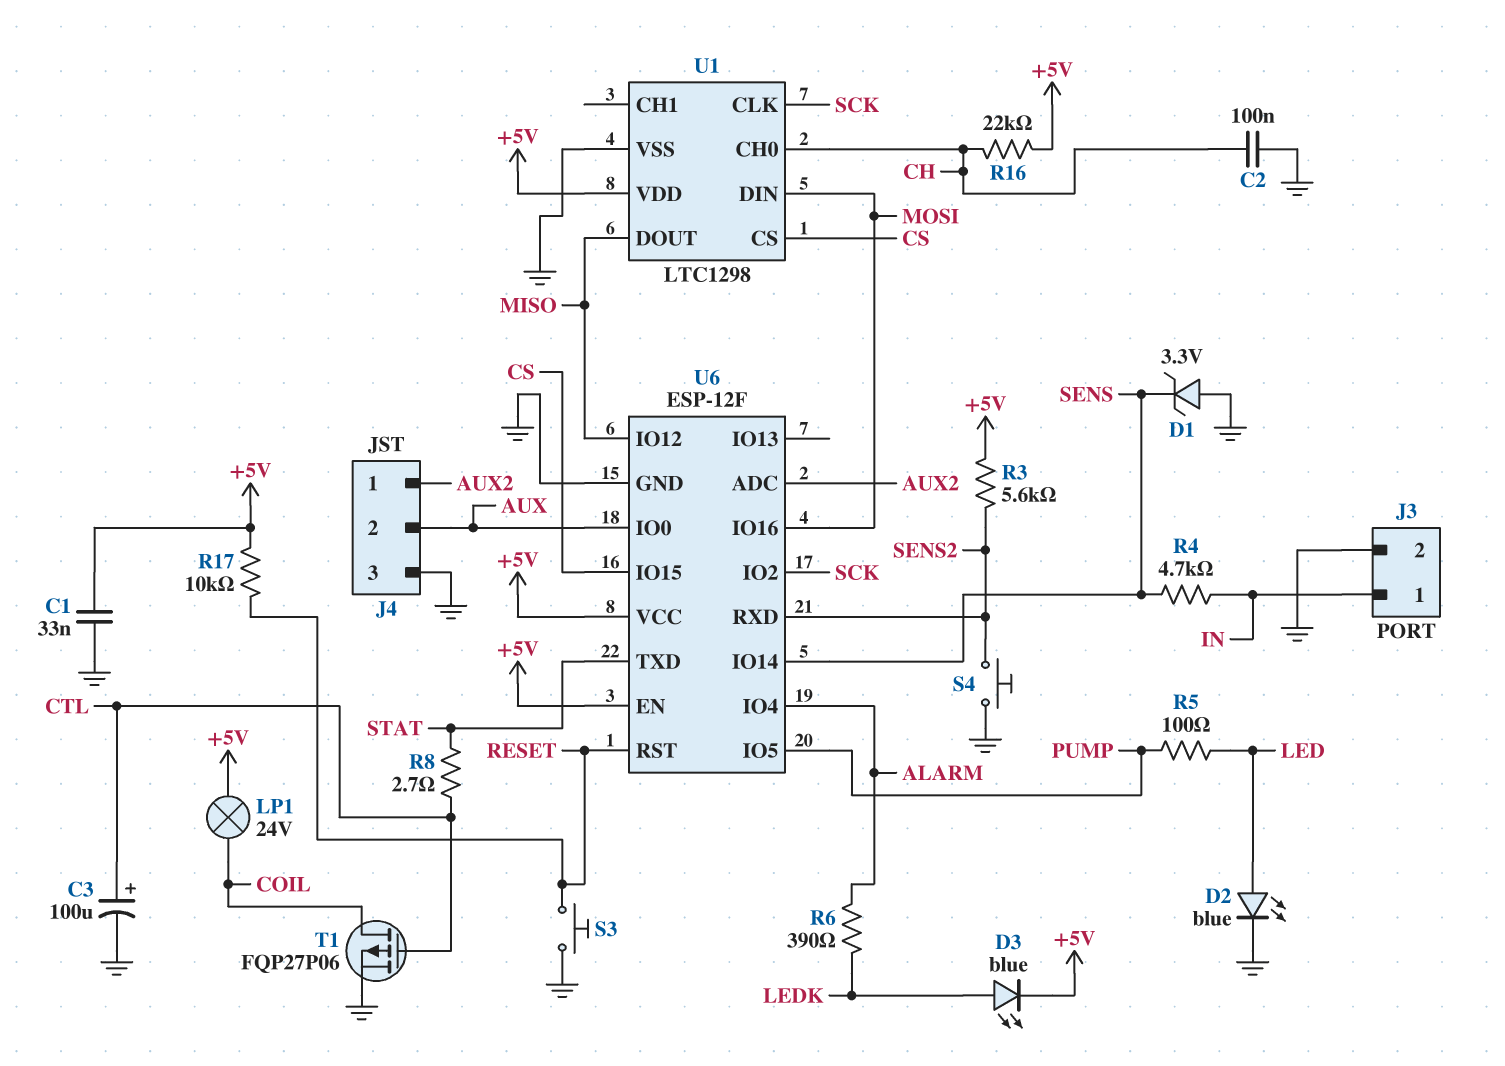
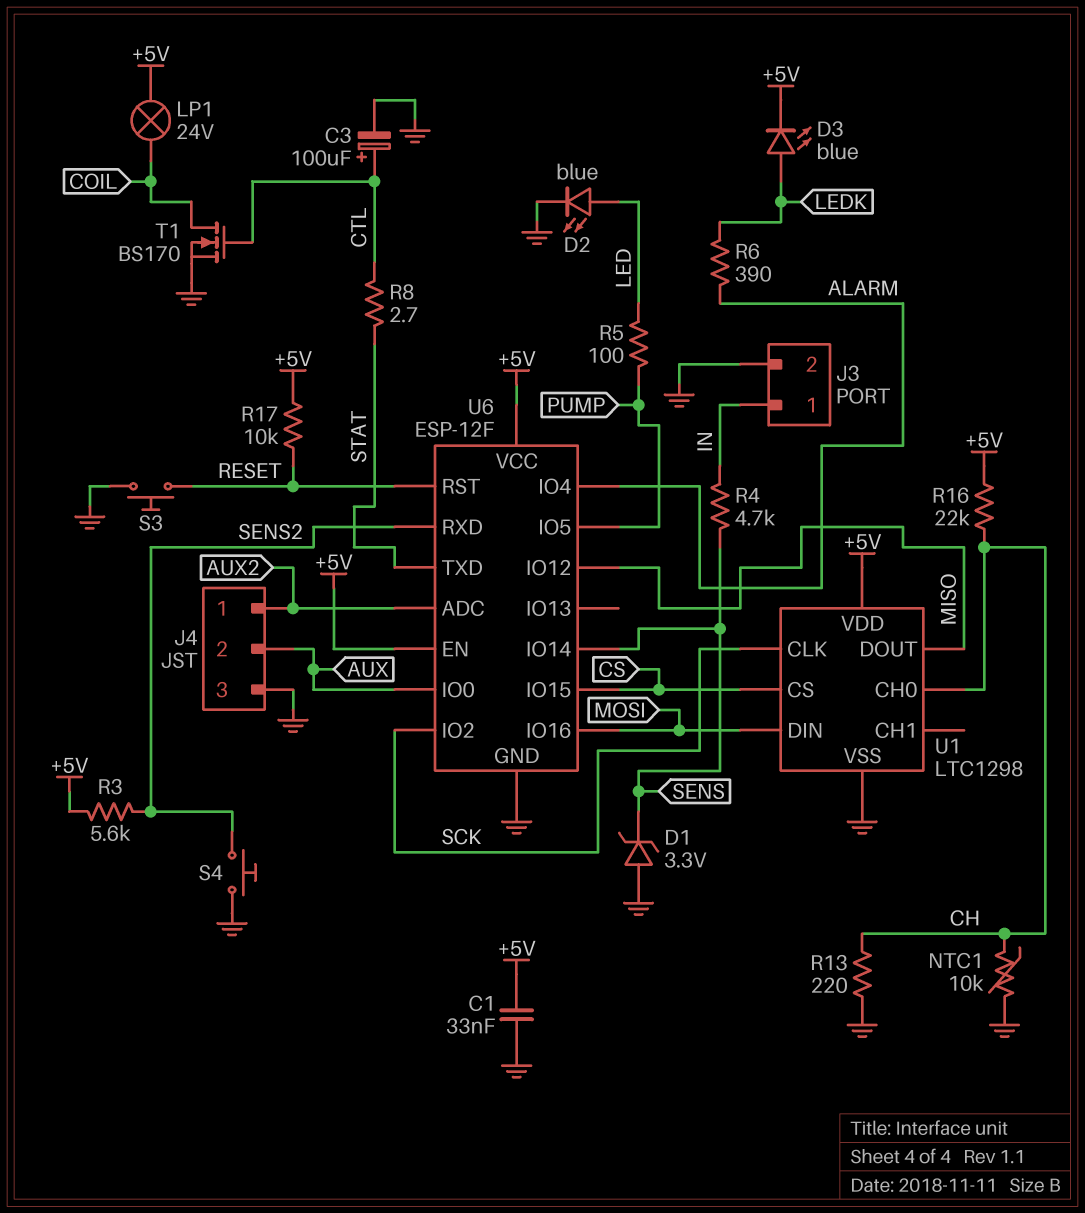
C2: 100nF (CH, GND) -> none
NTC1: none -> 10k (CH, GND)
R13: none -> 220 (CH, GND)
T1: PMOS FQP27P06 (G CTL, D COIL, S GND) -> NMOS BS170 (G CTL, D COIL, S GND)

